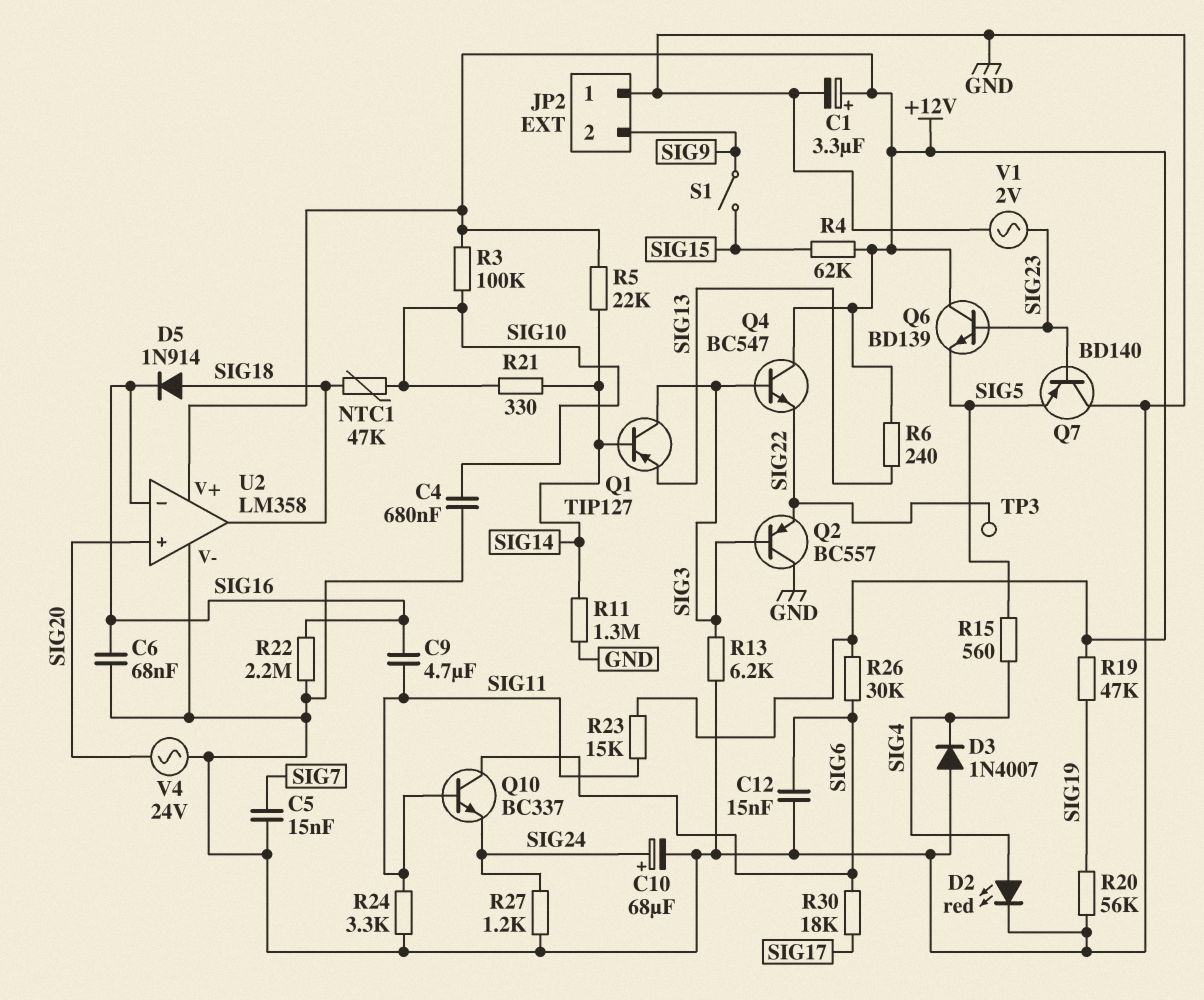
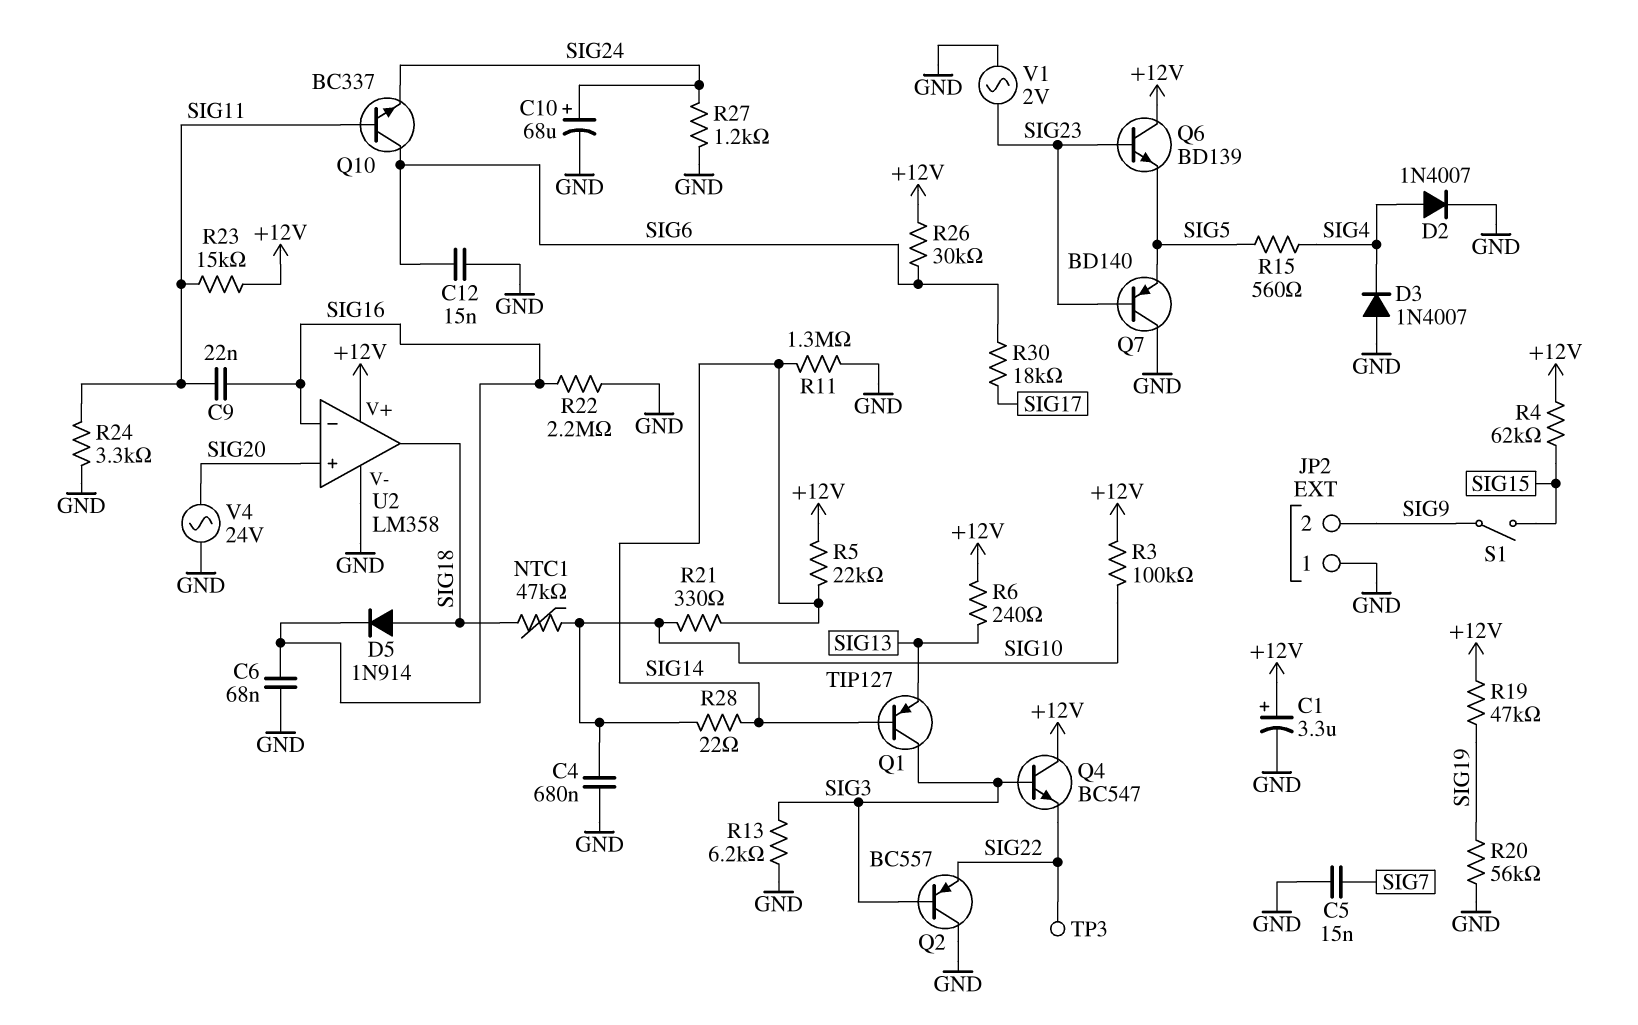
C9: 4.7uF (SIG11, SIG16) -> 22nF (SIG11, SIG16)
D2: LED red (A SIG4, K GND) -> diode 1N4007 (A SIG4, K GND)
R28: none -> 22 (SIG10, SIG14)

